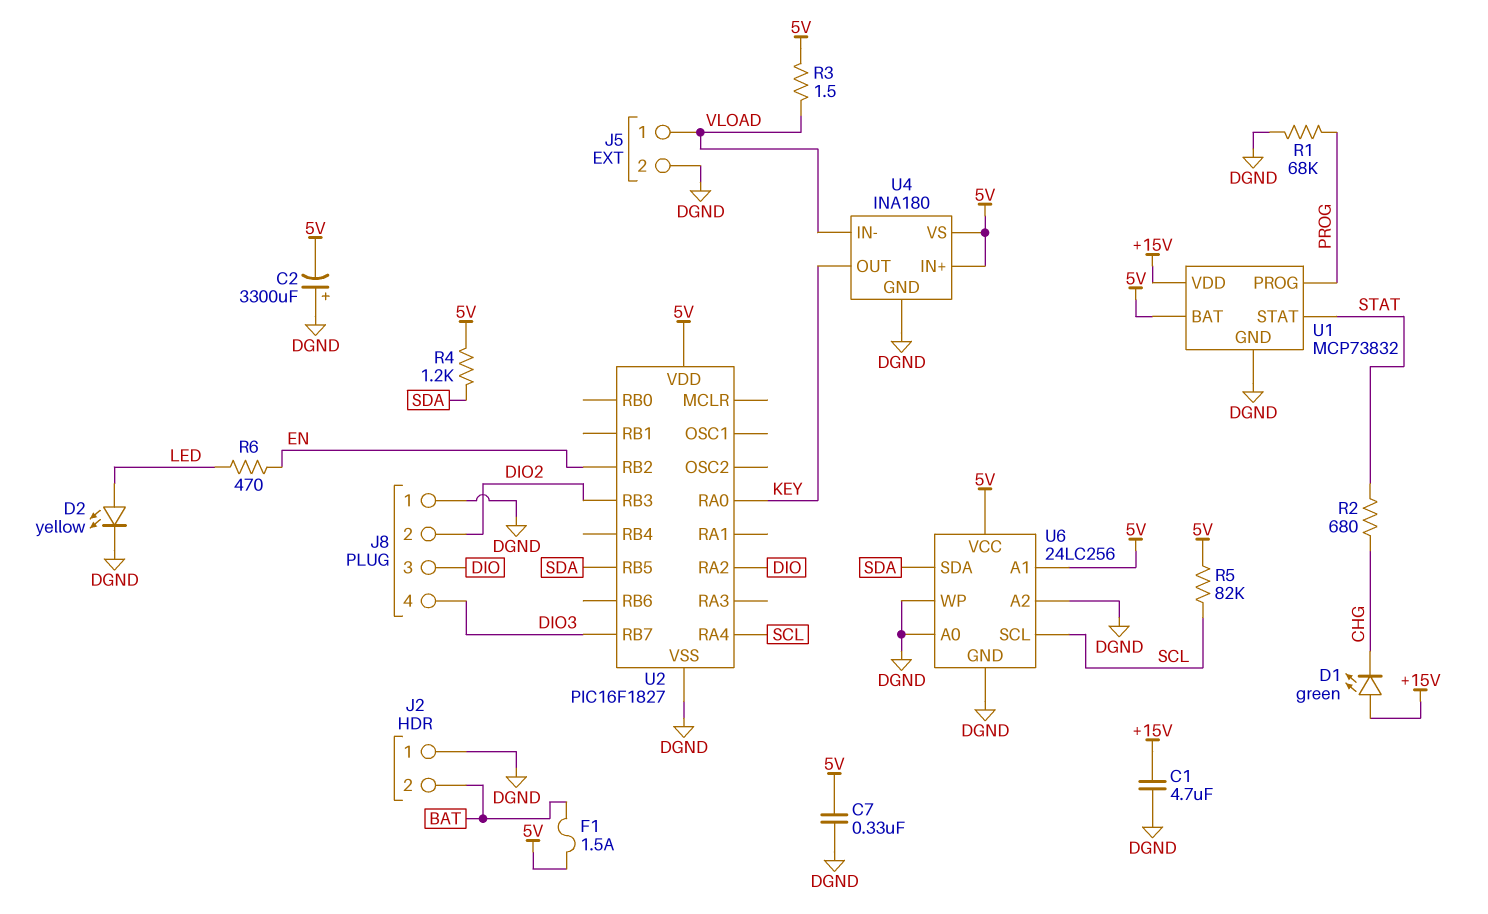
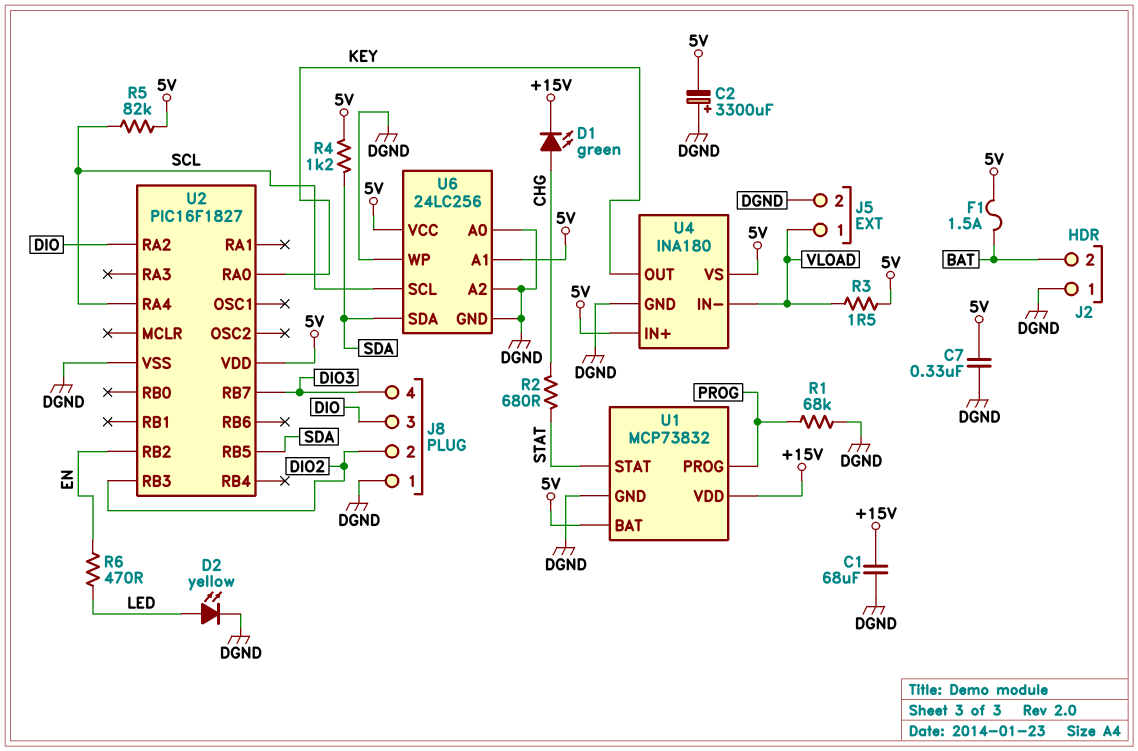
C1: 4.7uF (+15V, DGND) -> 68uF (+15V, DGND)
D1: LED green (A +15V, K CHG) -> LED green (A CHG, K +15V)

